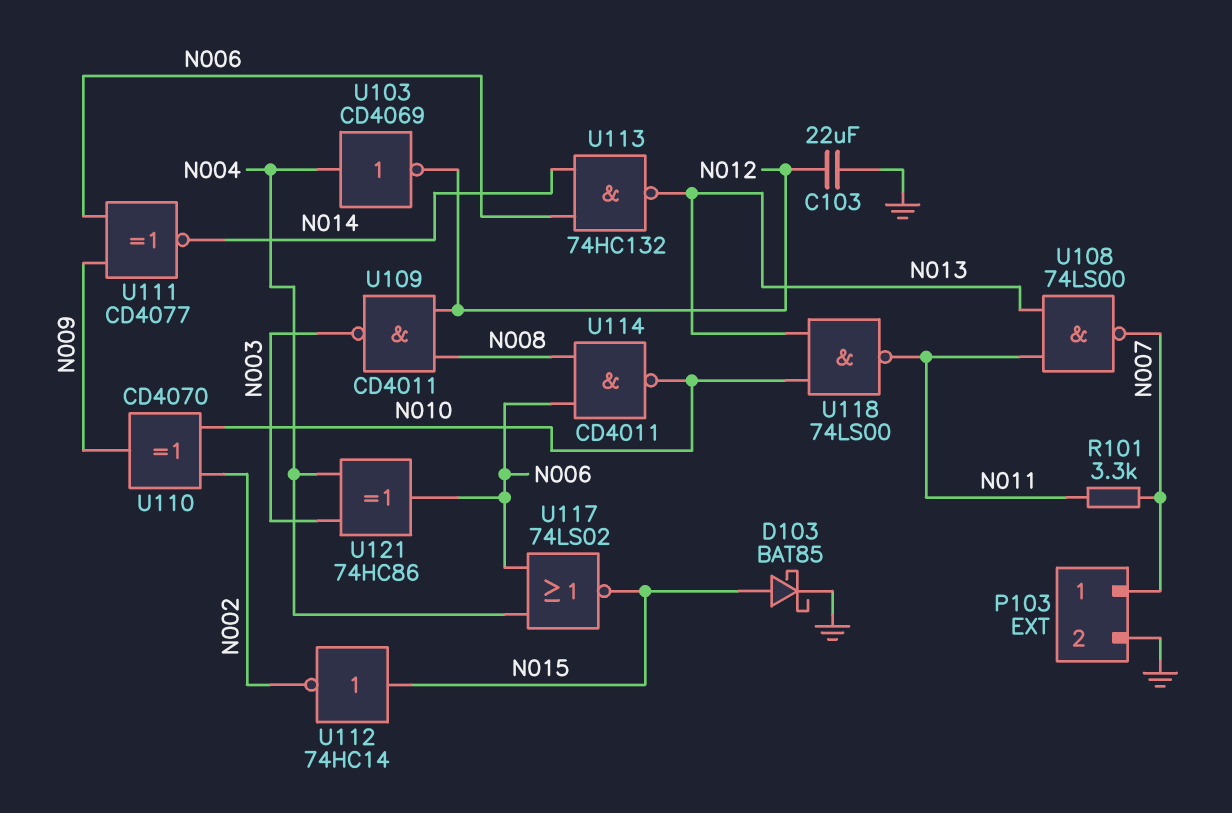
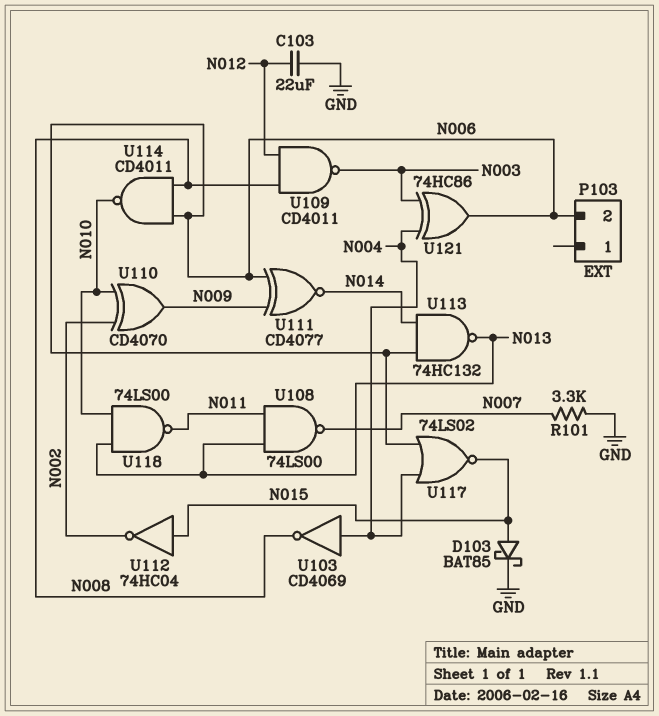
P103 pin 1: N007 -> none
P103 pin 2: GND -> N006
R101: 3.3k (N007, N011) -> 3.3k (GND, N007)
U103: NOT CD4069 (in N004, out N012) -> NOT CD4069 (in N004, out N008)
U112: NOT 74HC14 (in N015, out N002) -> NOT 74HC04 (in N015, out N002)

